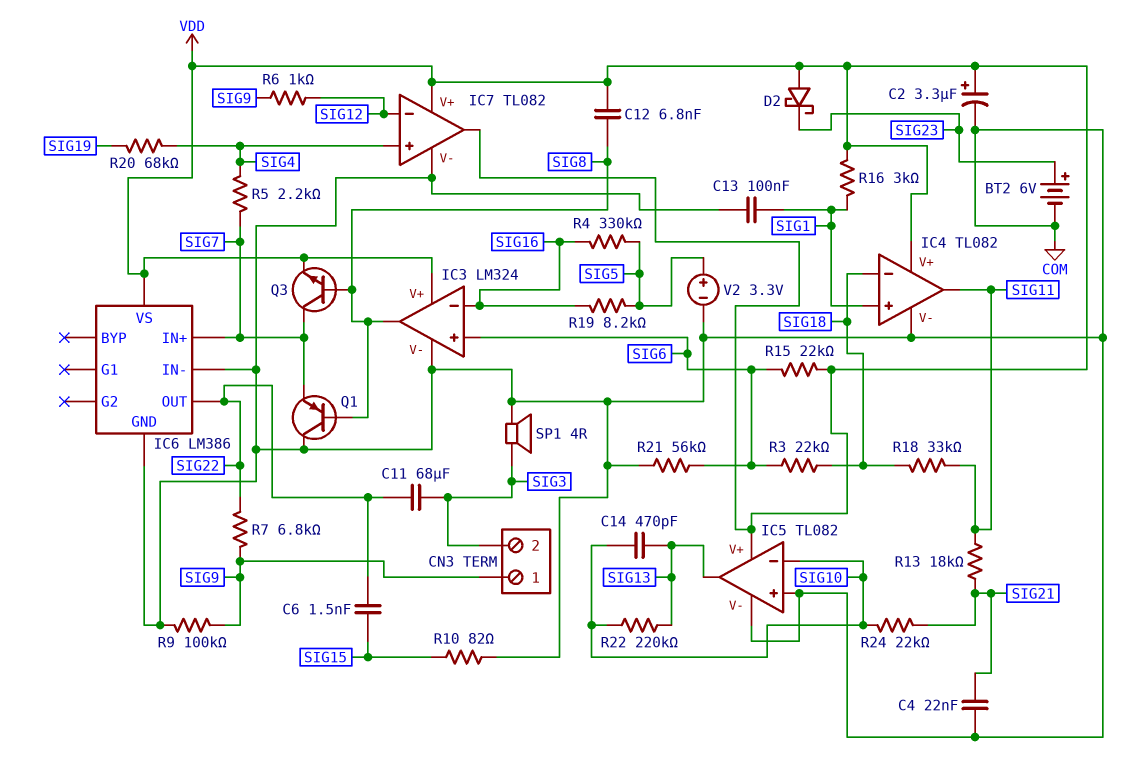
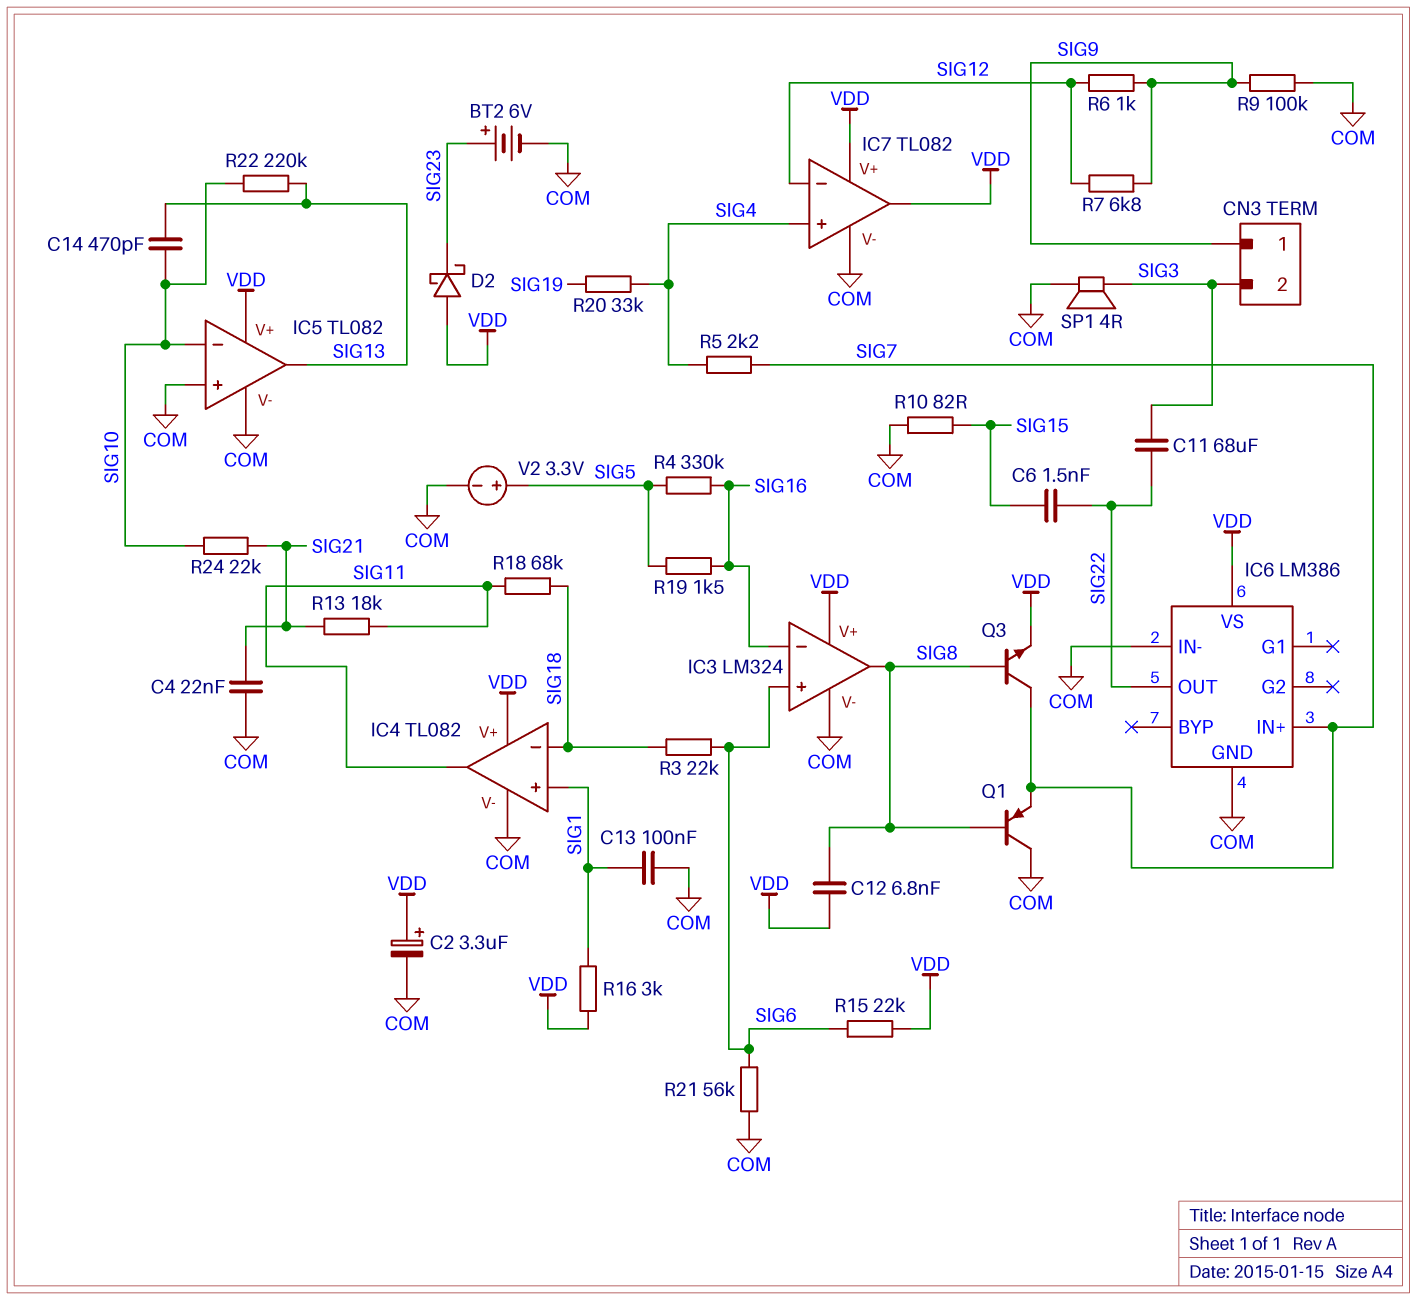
R7: 6.8k (SIG9, SIG22) -> 6.8k (SIG9, SIG12)
R18: 33k (SIG11, SIG18) -> 68k (SIG11, SIG18)
R19: 8.2k (SIG5, SIG16) -> 1.5k (SIG5, SIG16)
R20: 68k (SIG4, SIG19) -> 33k (SIG4, SIG19)

